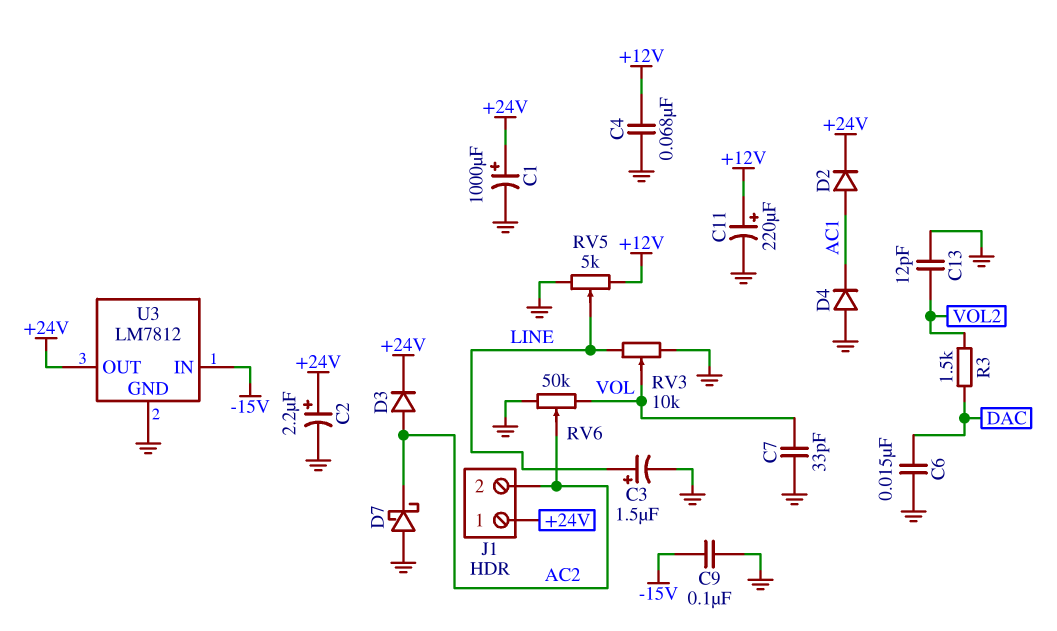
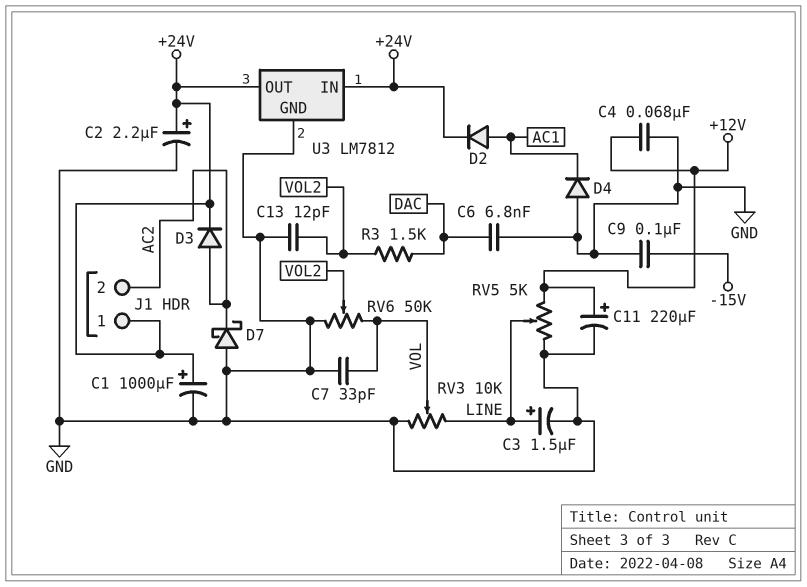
C6: 15nF (DAC, GND) -> 6.8nF (DAC, GND)
RV6: 50k (GND, VOL, wiper AC2) -> 50k (GND, VOL, wiper VOL2)
U3 pin IN: -15V -> +24V

